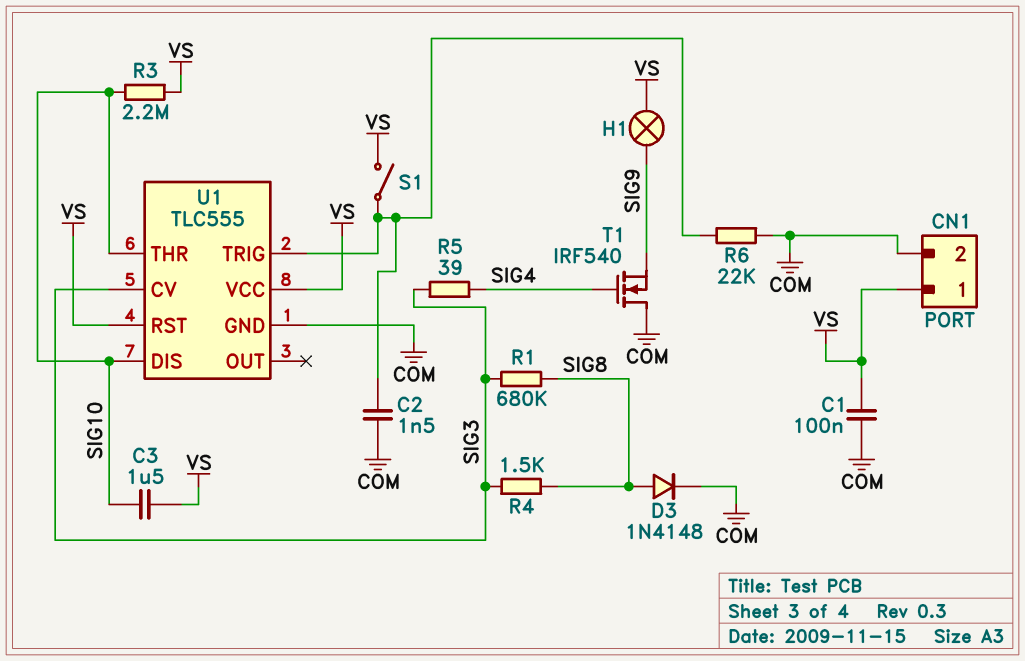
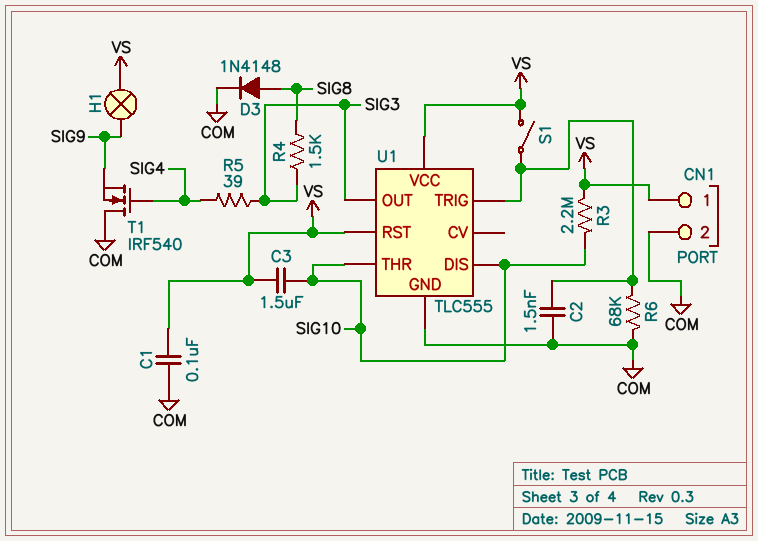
R1: 680k (SIG3, SIG8) -> none
R6: 22k (COM, U1/TRIG) -> 68k (COM, U1/TRIG)
U1 pin CV: SIG3 -> none
U1 pin OUT: none -> SIG3

